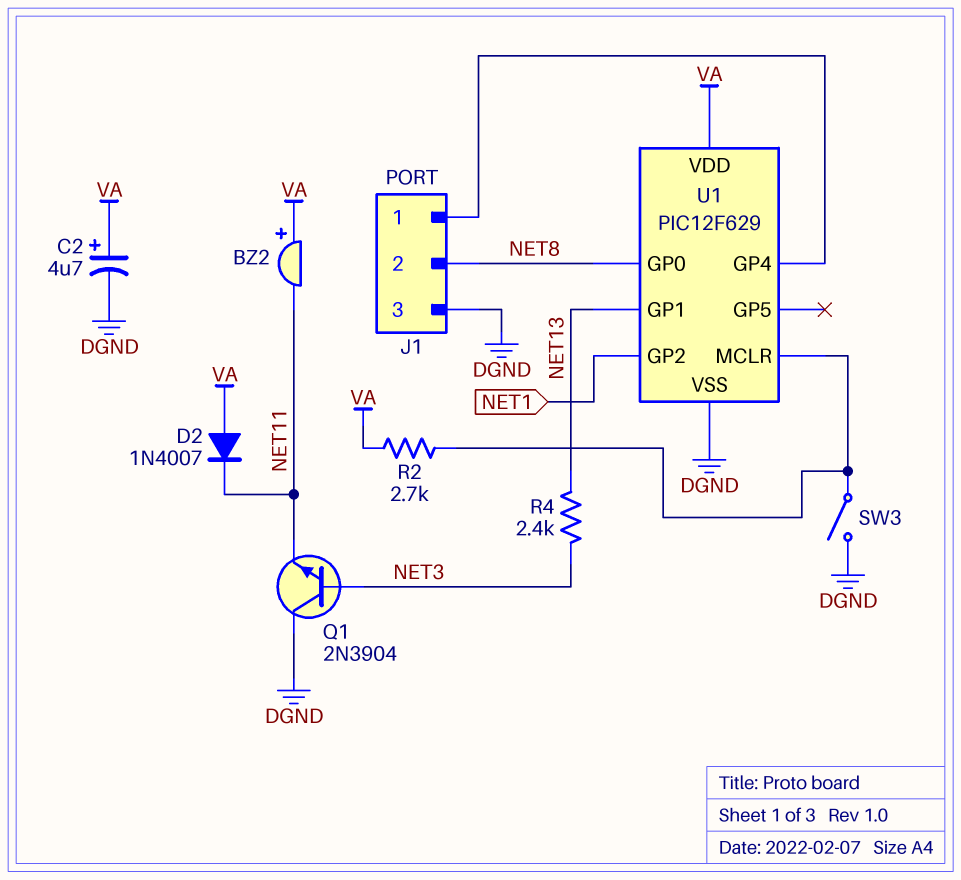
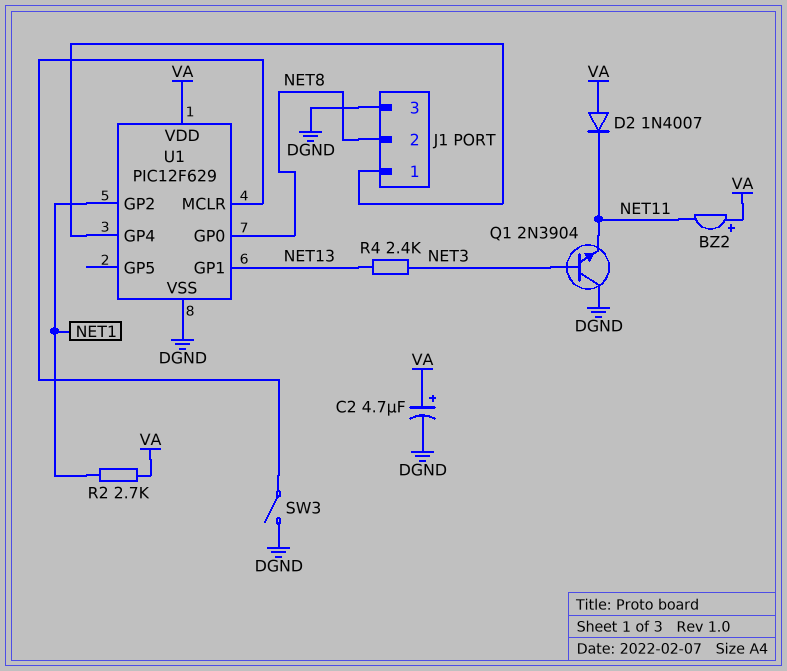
R2: 2.7k (U1/MCLR, VA) -> 2.7k (NET1, VA)

